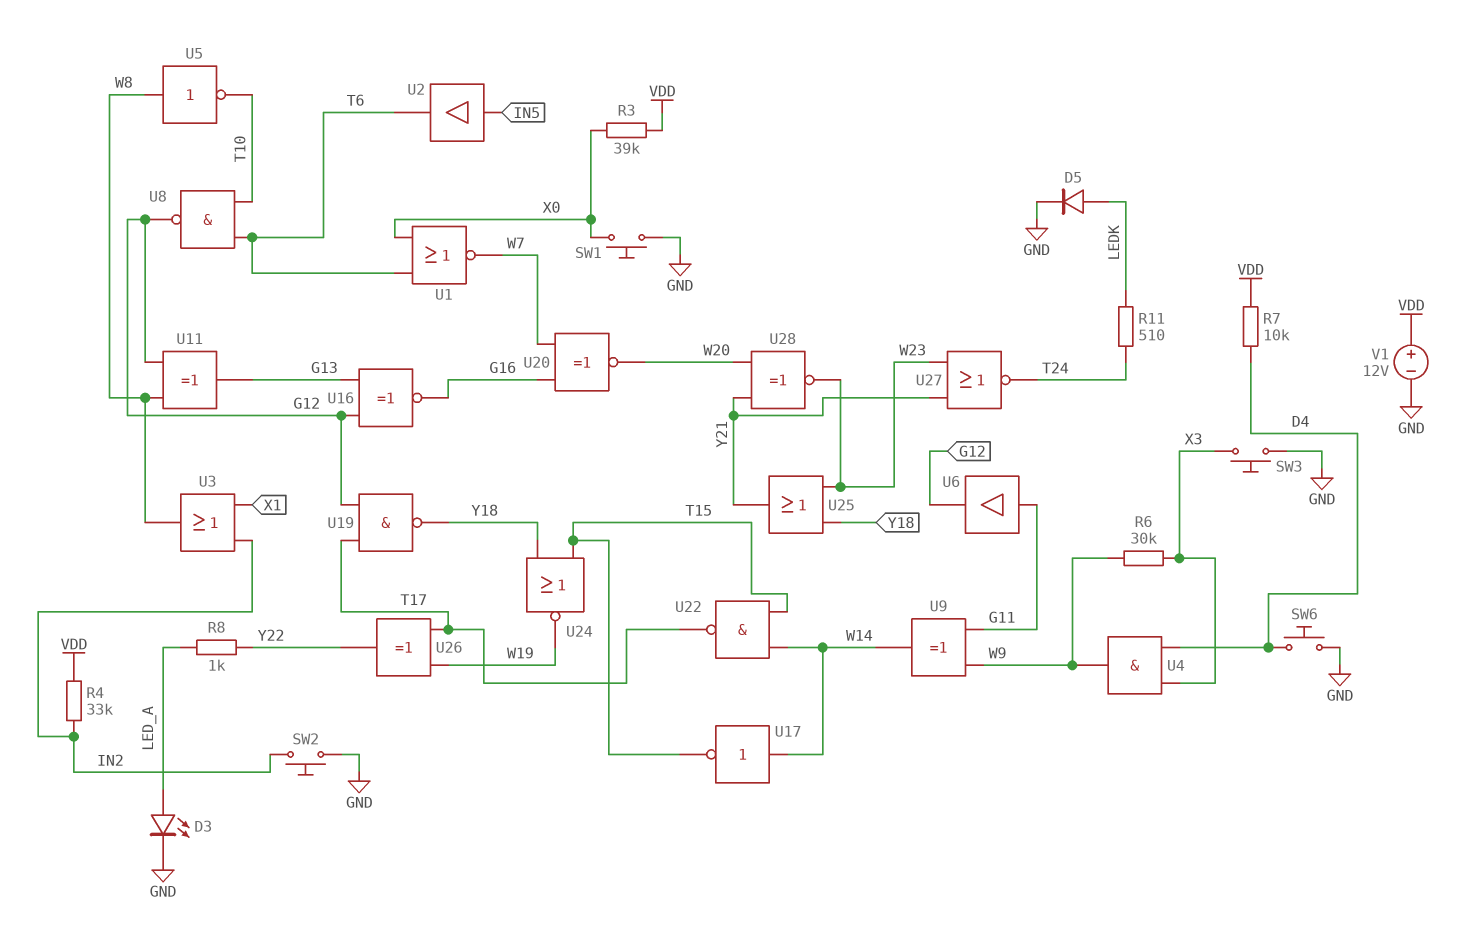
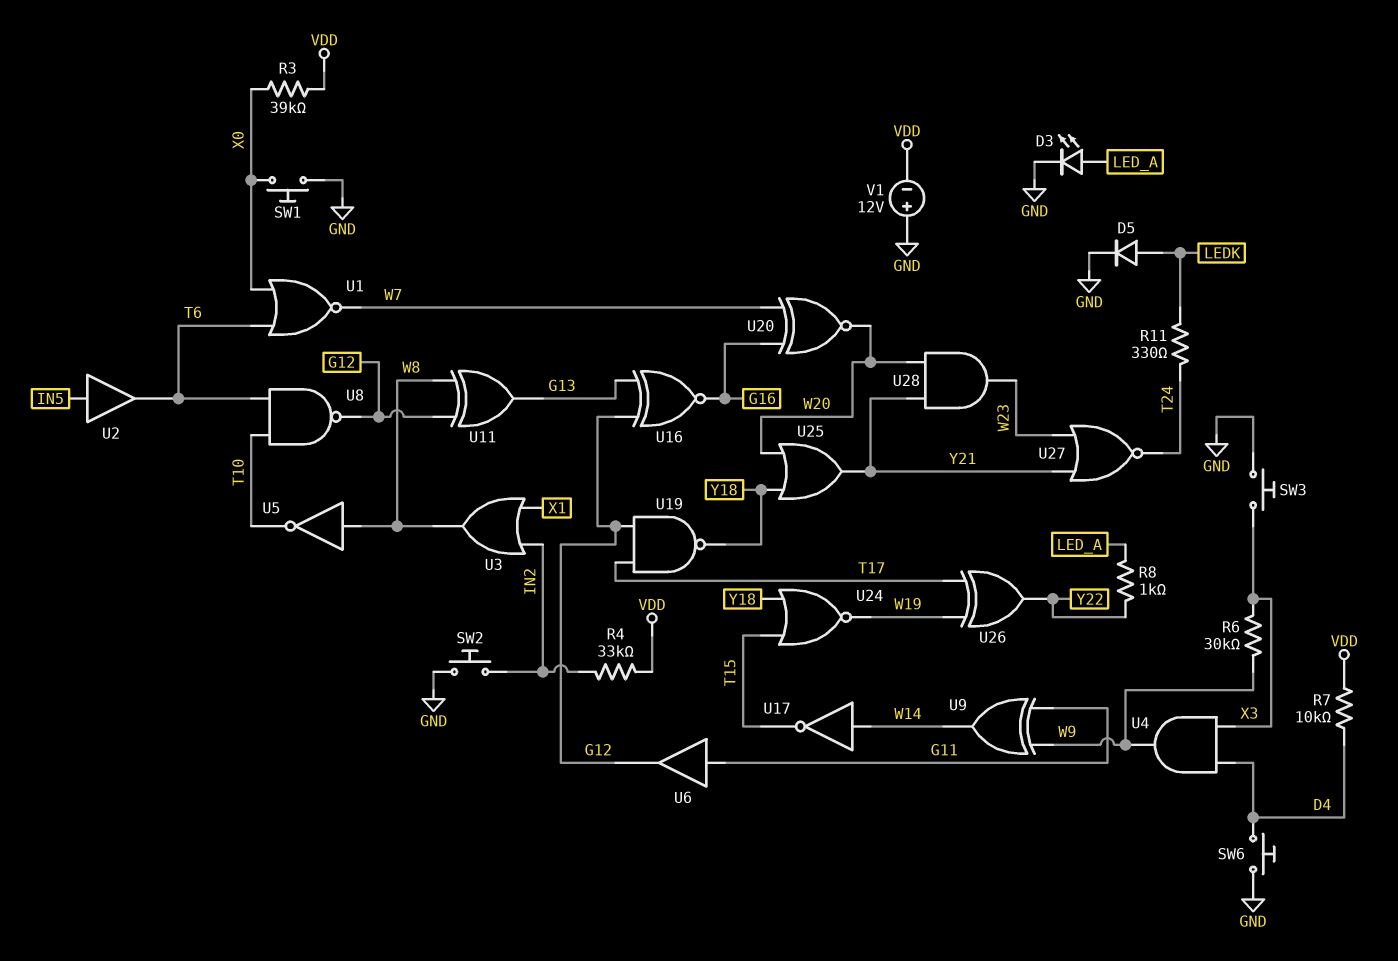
R11: 510 (LEDK, T24) -> 330 (LEDK, T24)
U22: NAND (in T15, in W14, out T17) -> none
U25: OR (in W23, in Y18, out Y21) -> OR (in W20, in Y18, out Y21)
U28: XNOR (in W20, in Y21, out W23) -> AND (in W20, in Y21, out W23)
V1: 12V (plus VDD, minus GND) -> 12V (plus GND, minus VDD)

